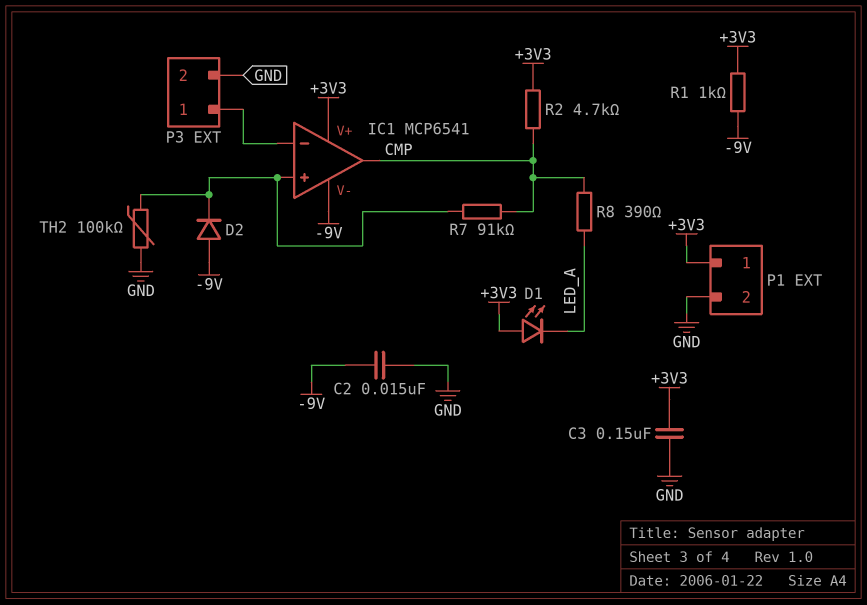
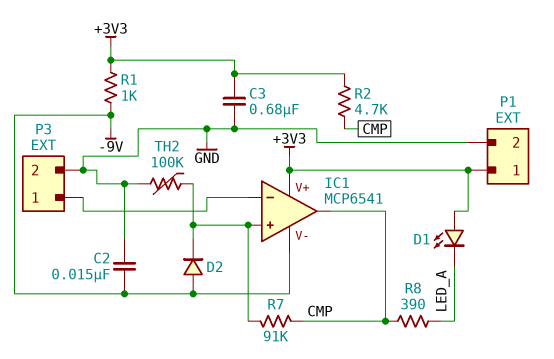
C3: 150nF (+3V3, GND) -> 680nF (+3V3, GND)

